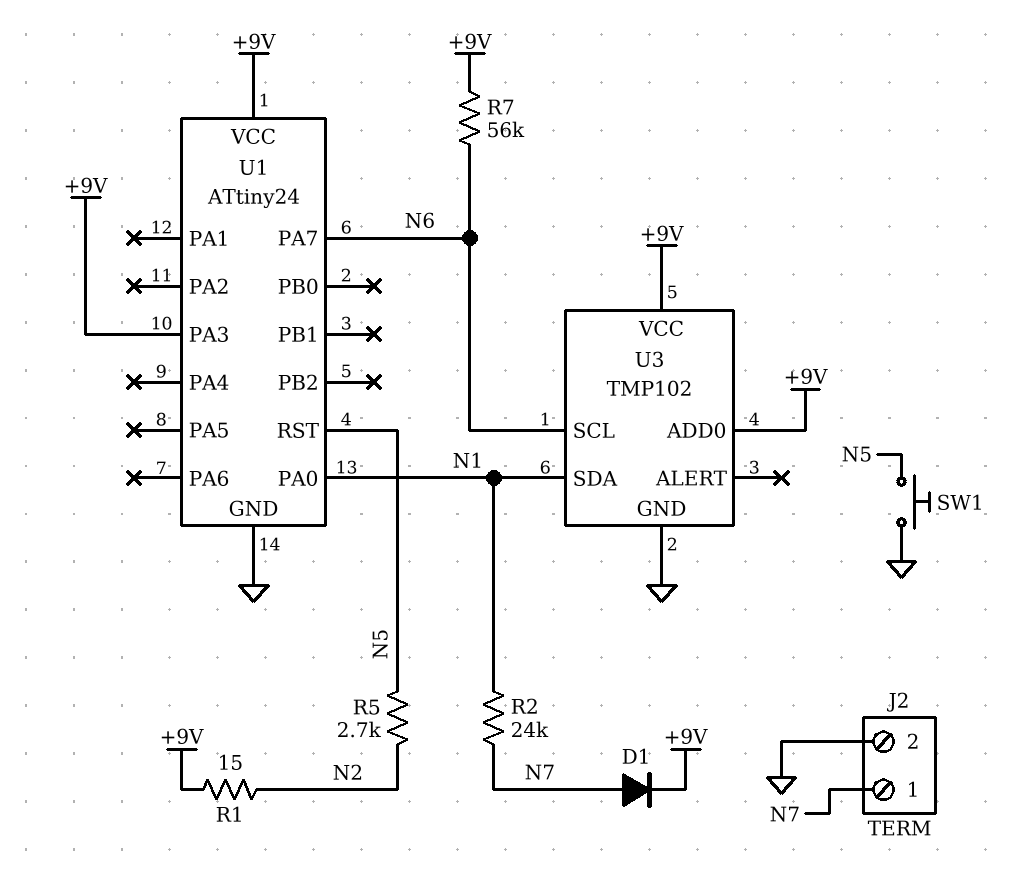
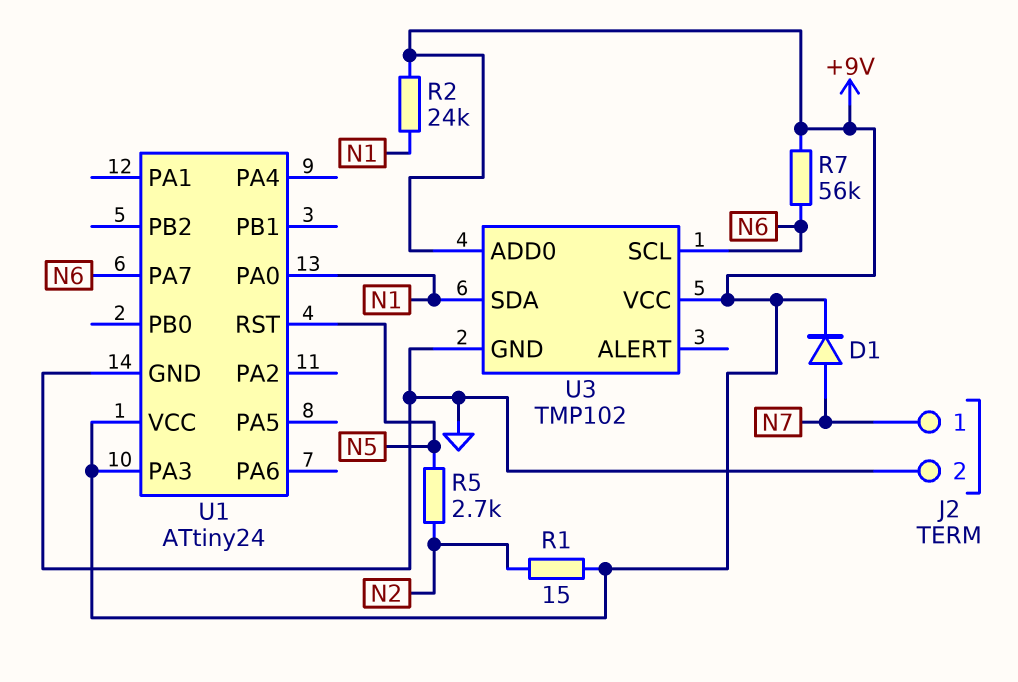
R2: 24k (N1, N7) -> 24k (+9V, N1)
SW1: button (GND, N5) -> none

